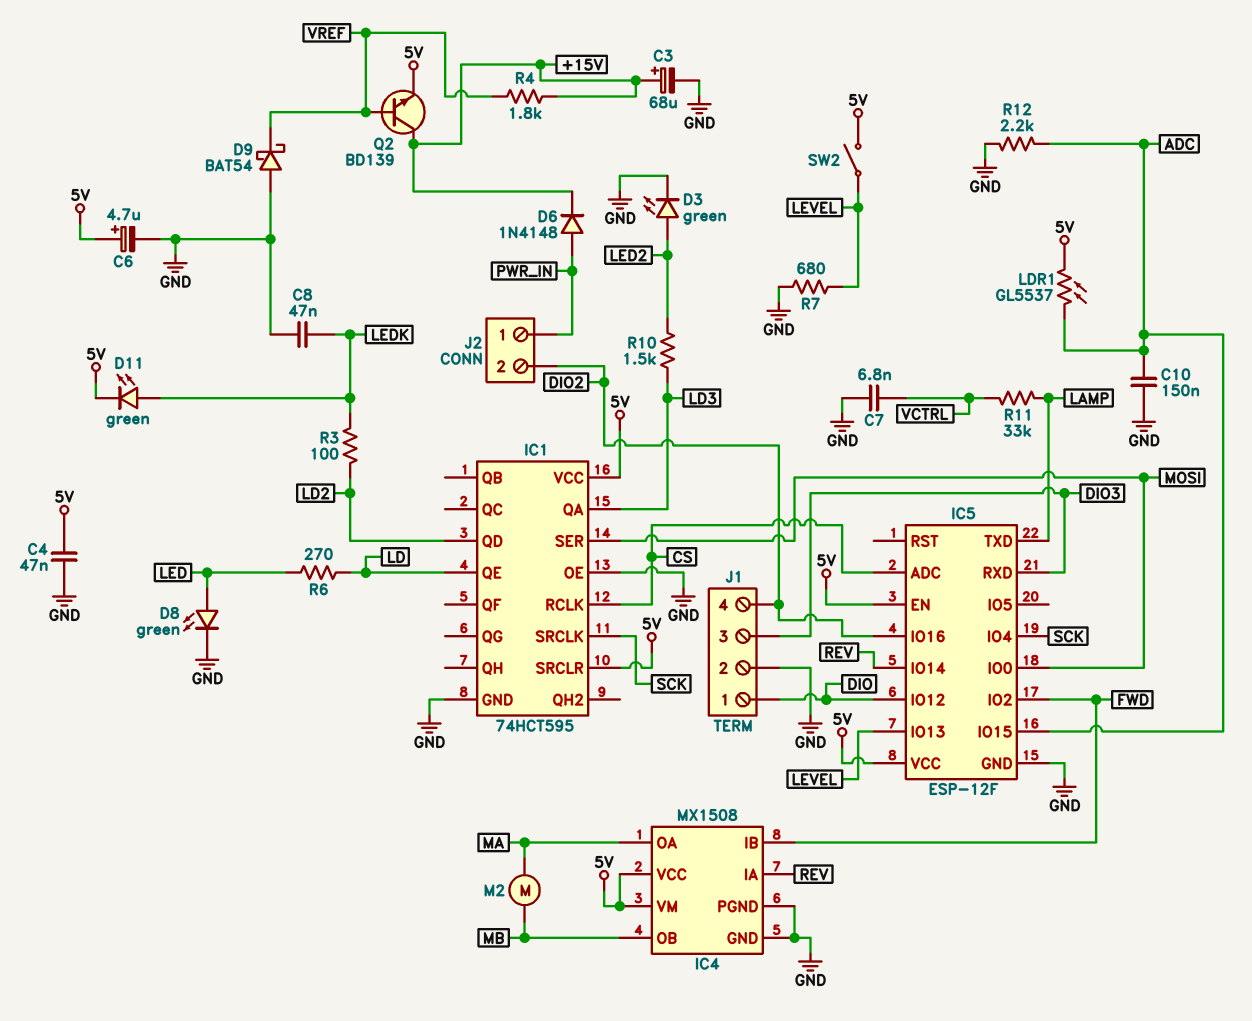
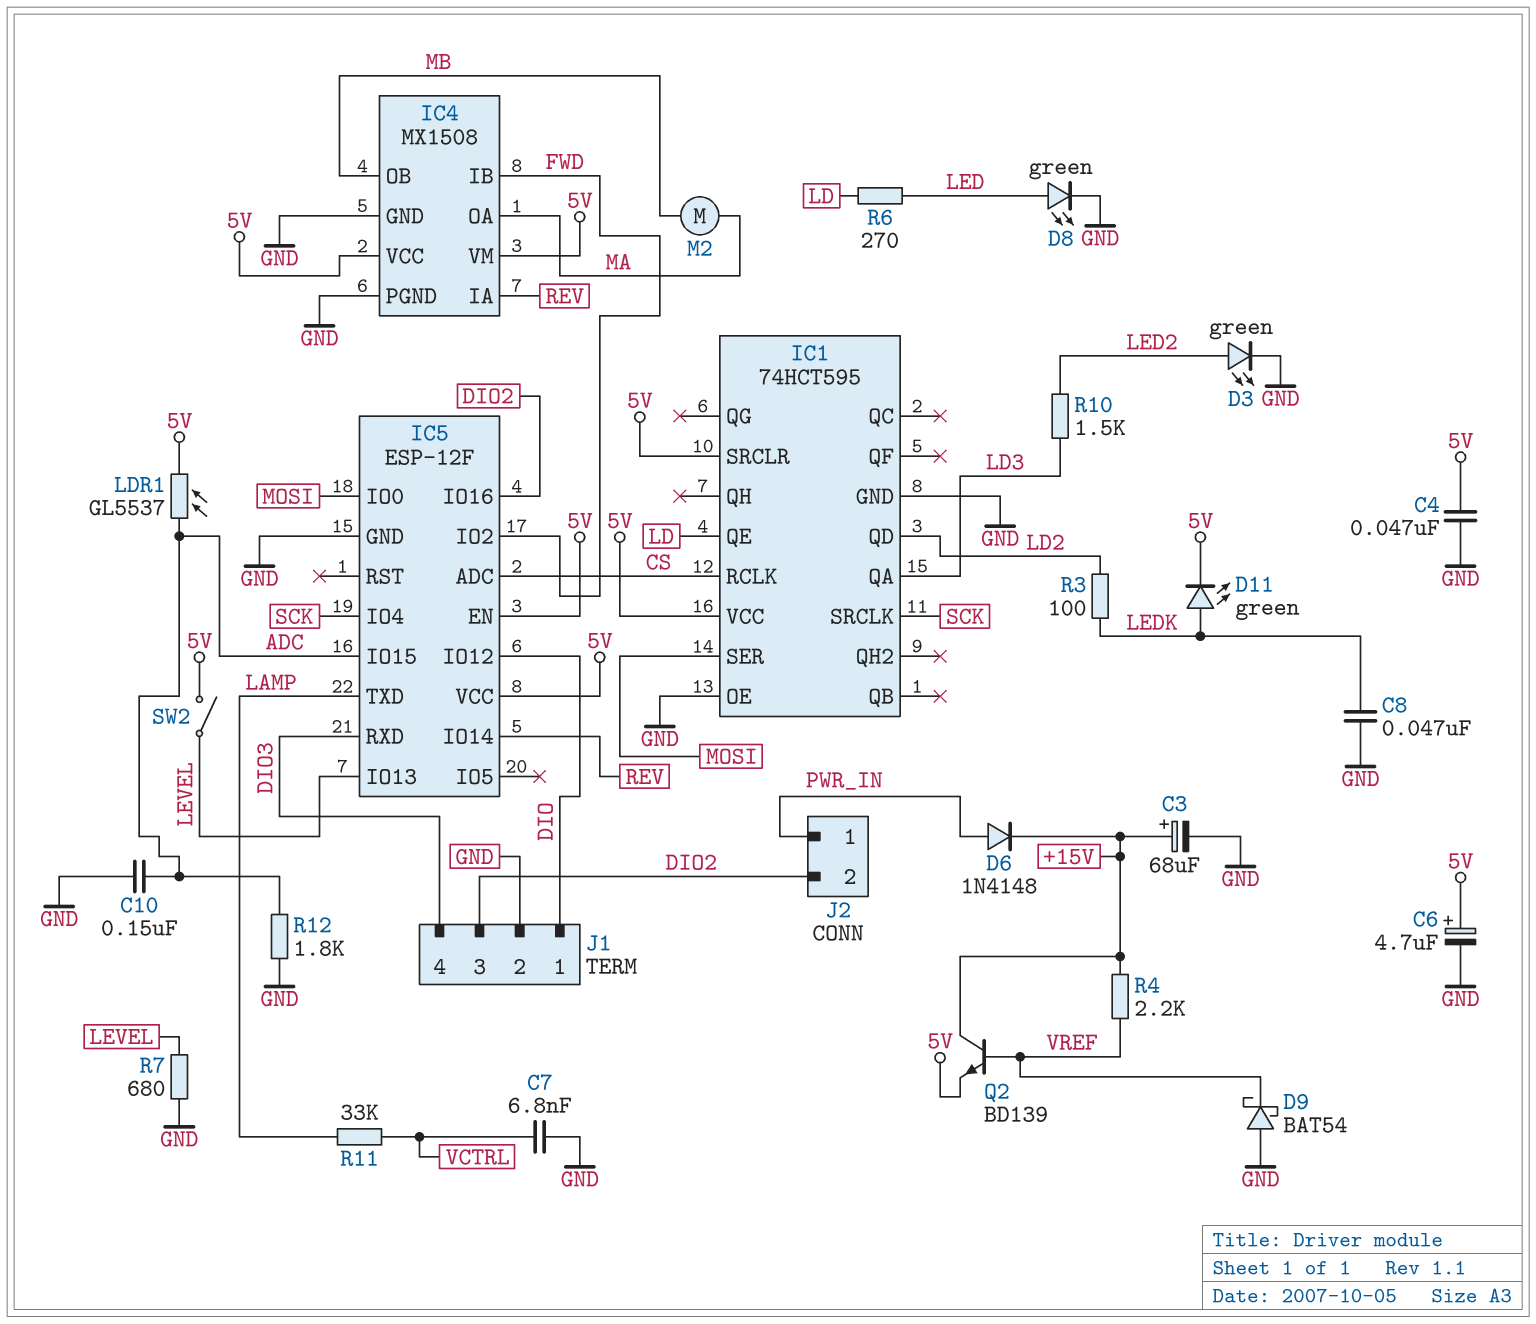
J1 pin 3: DIO3 -> DIO2
J1 pin 4: DIO2 -> DIO3
R4: 1.8k (+15V, VREF) -> 2.2k (+15V, VREF)
R12: 2.2k (ADC, GND) -> 1.8k (ADC, GND)

